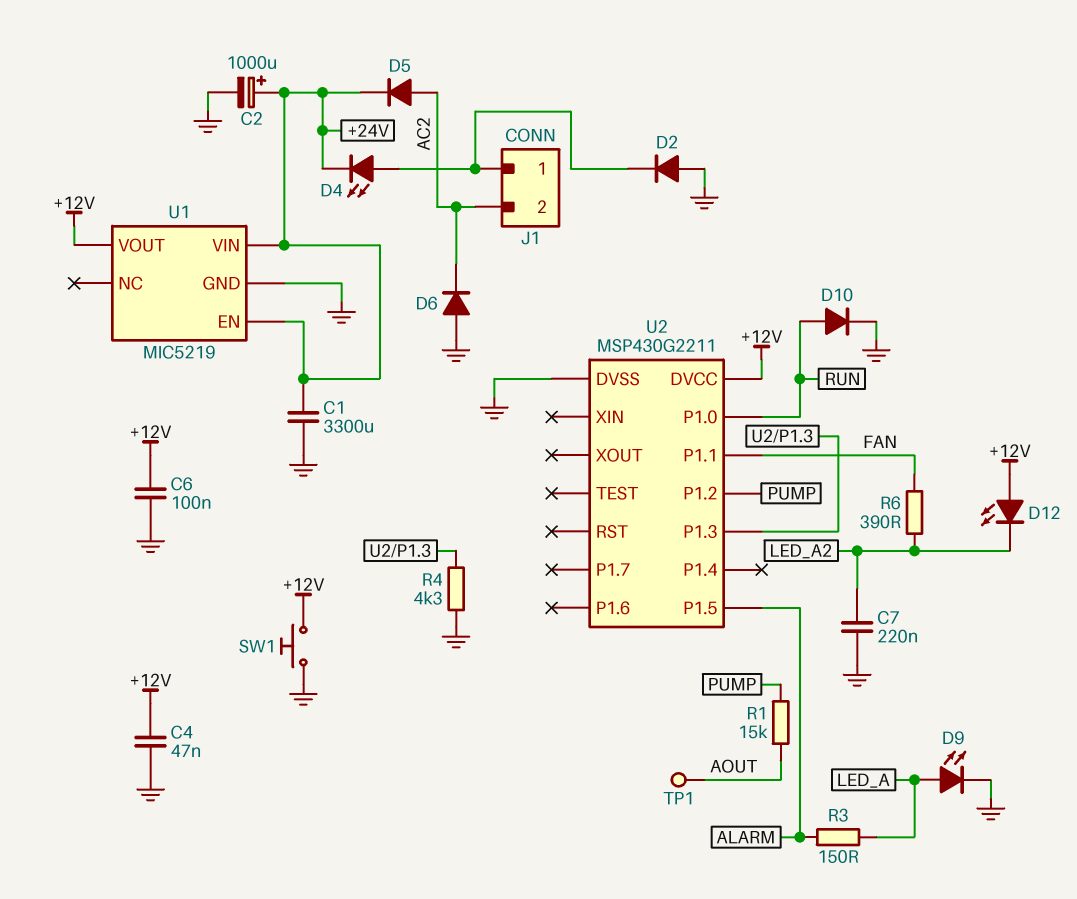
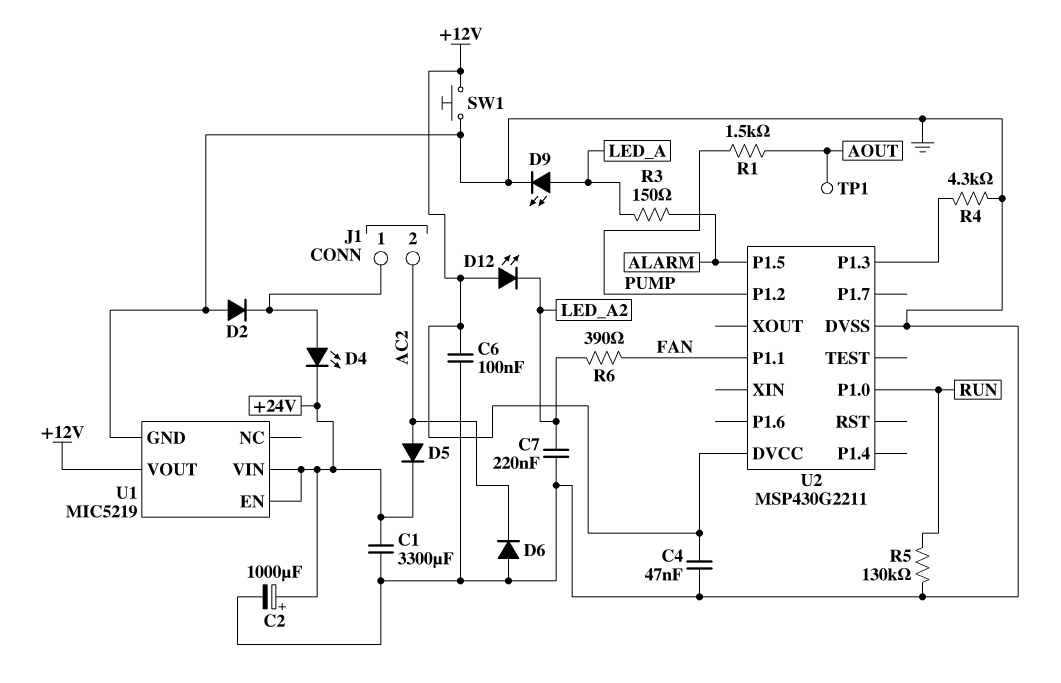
D10: diode (A RUN, K GND) -> none
R1: 15k (AOUT, PUMP) -> 1.5k (AOUT, PUMP)
R5: none -> 130k (GND, RUN)

